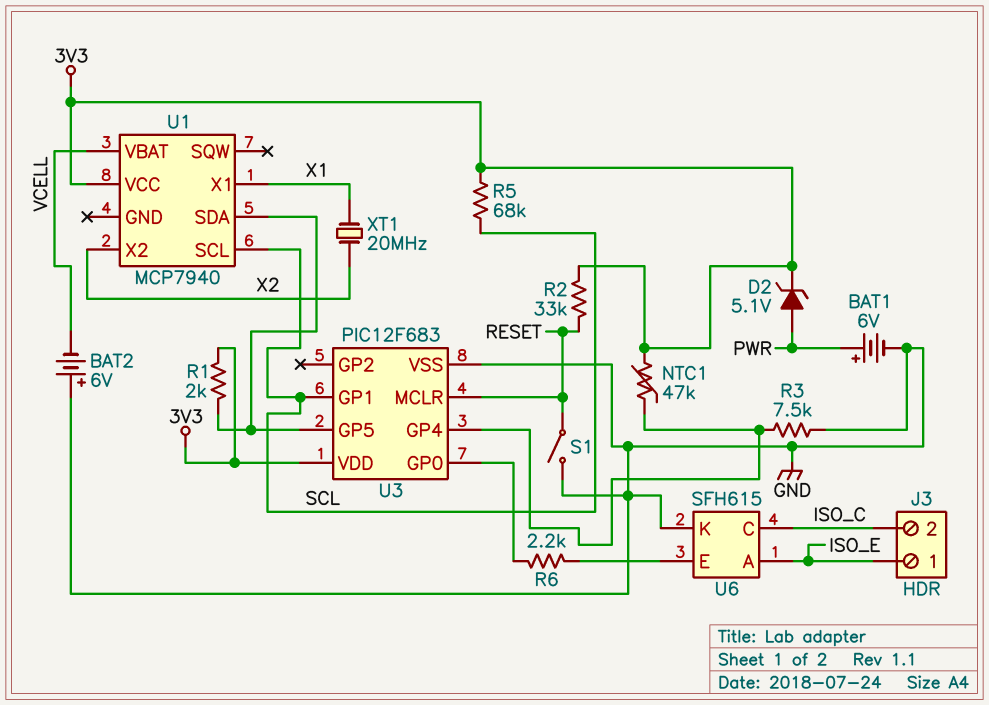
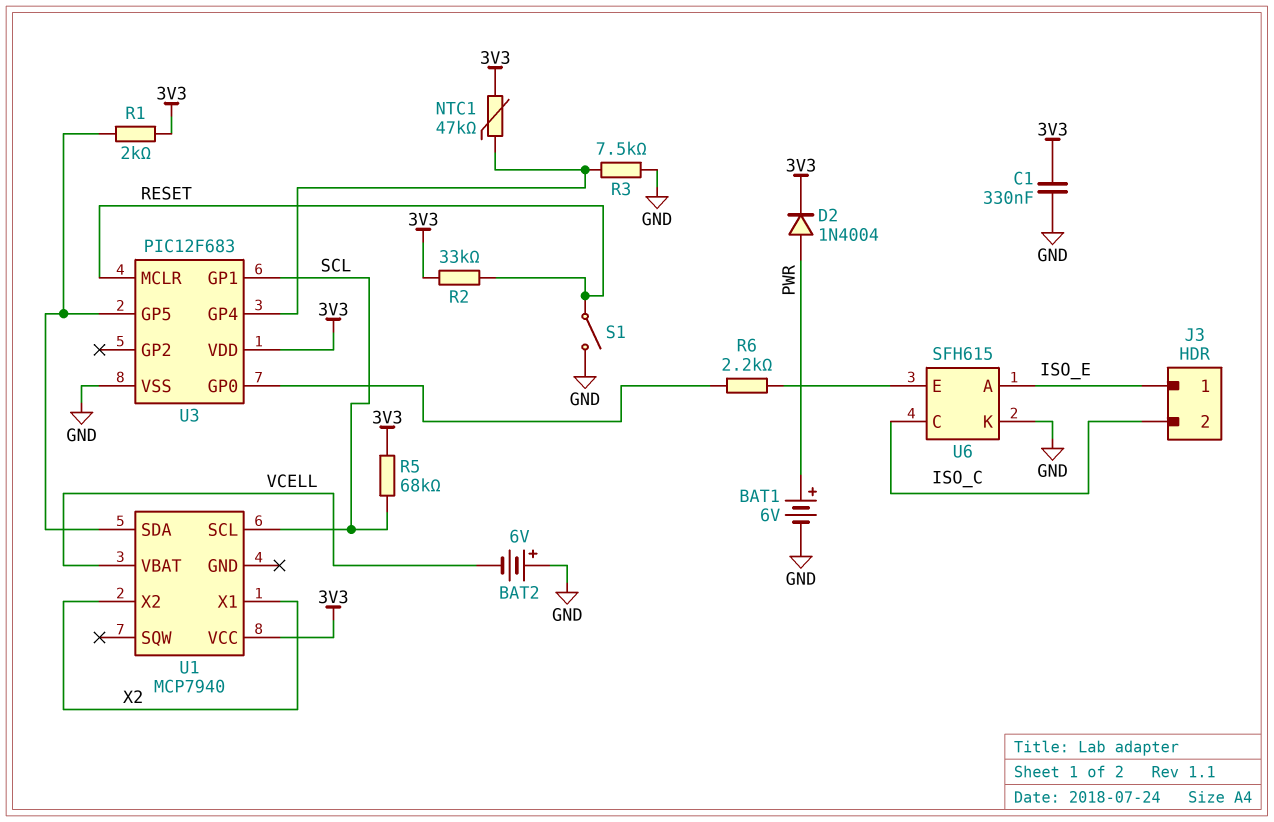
C1: none -> 330nF (3V3, GND)
D2: zener 5.1V (A PWR, K 3V3) -> diode 1N4004 (A PWR, K 3V3)
U1 pin X1: X1 -> X2
XT1: 20MHz (X1, X2) -> none

